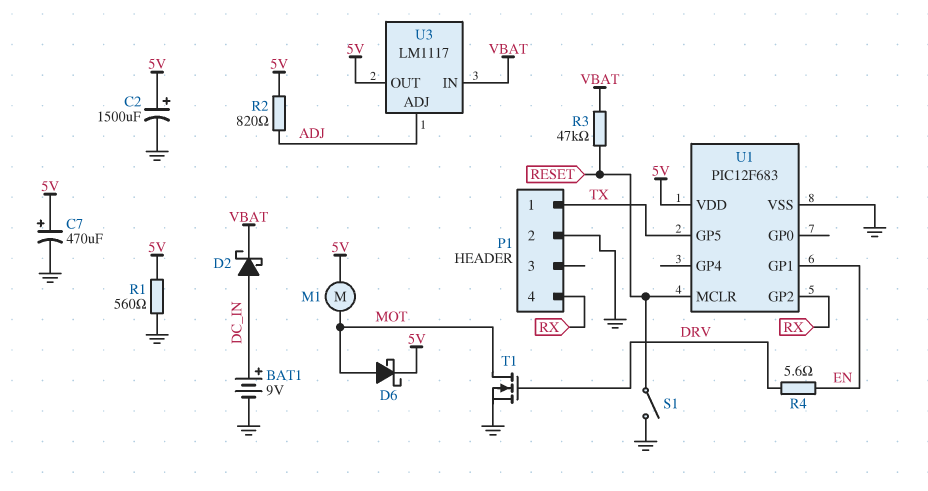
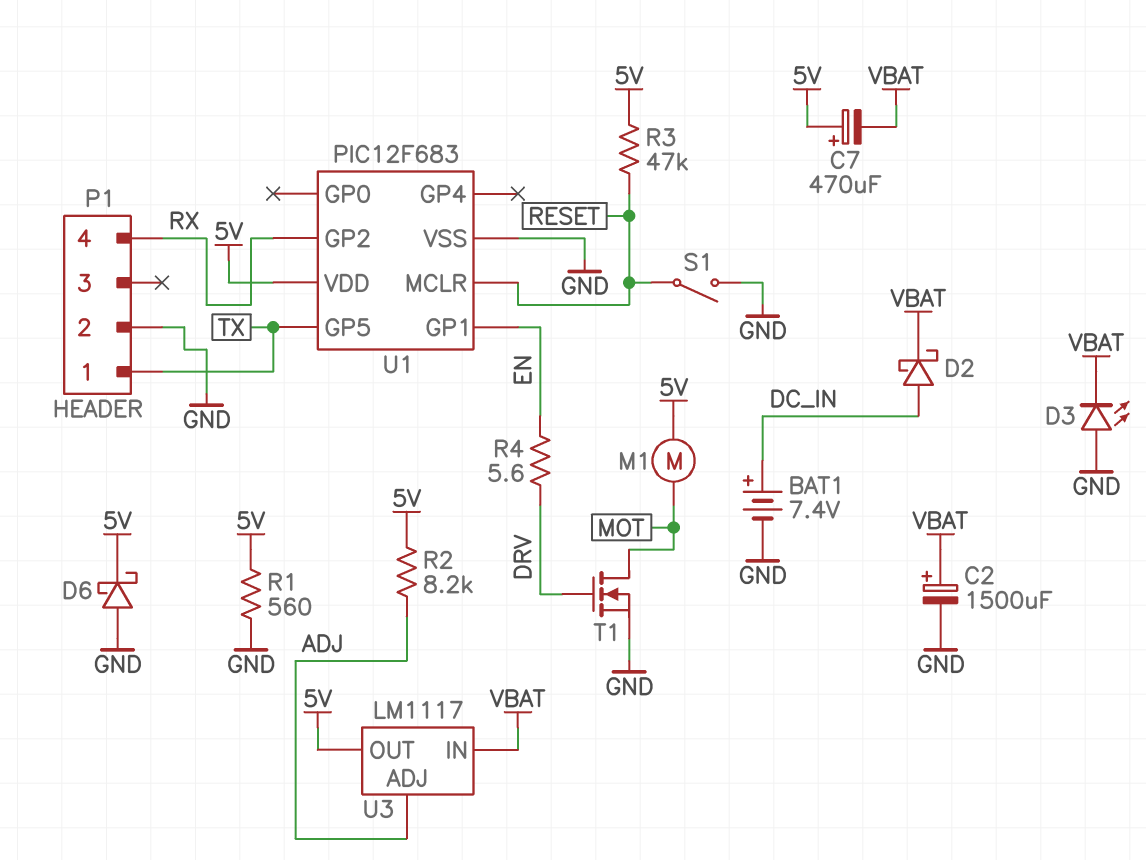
BAT1: 9V (plus DC_IN, minus GND) -> 7.4V (plus DC_IN, minus GND)
C2: 1500uF (plus 5V, minus GND) -> 1500uF (plus VBAT, minus GND)
C7: 470uF (plus 5V, minus GND) -> 470uF (plus 5V, minus VBAT)
D3: none -> LED (A GND, K VBAT)
D6: schottky (A MOT, K 5V) -> schottky (A GND, K 5V)
R2: 820 (5V, ADJ) -> 8.2k (5V, ADJ)
R3: 47k (RESET, VBAT) -> 47k (5V, RESET)

